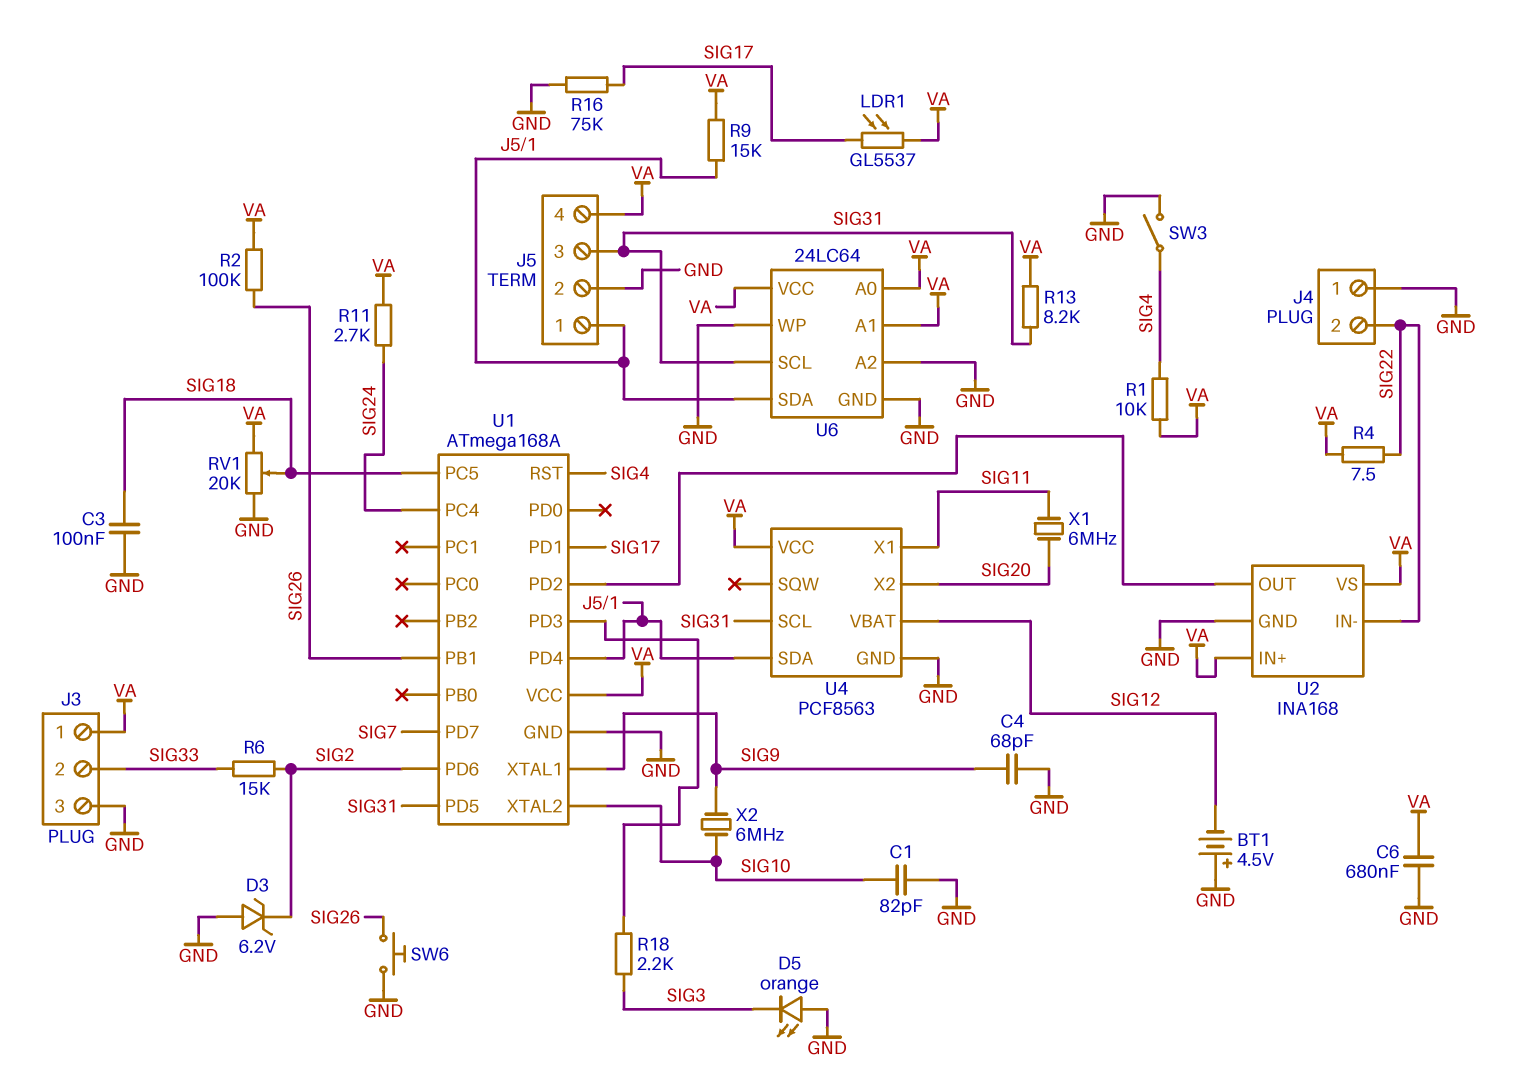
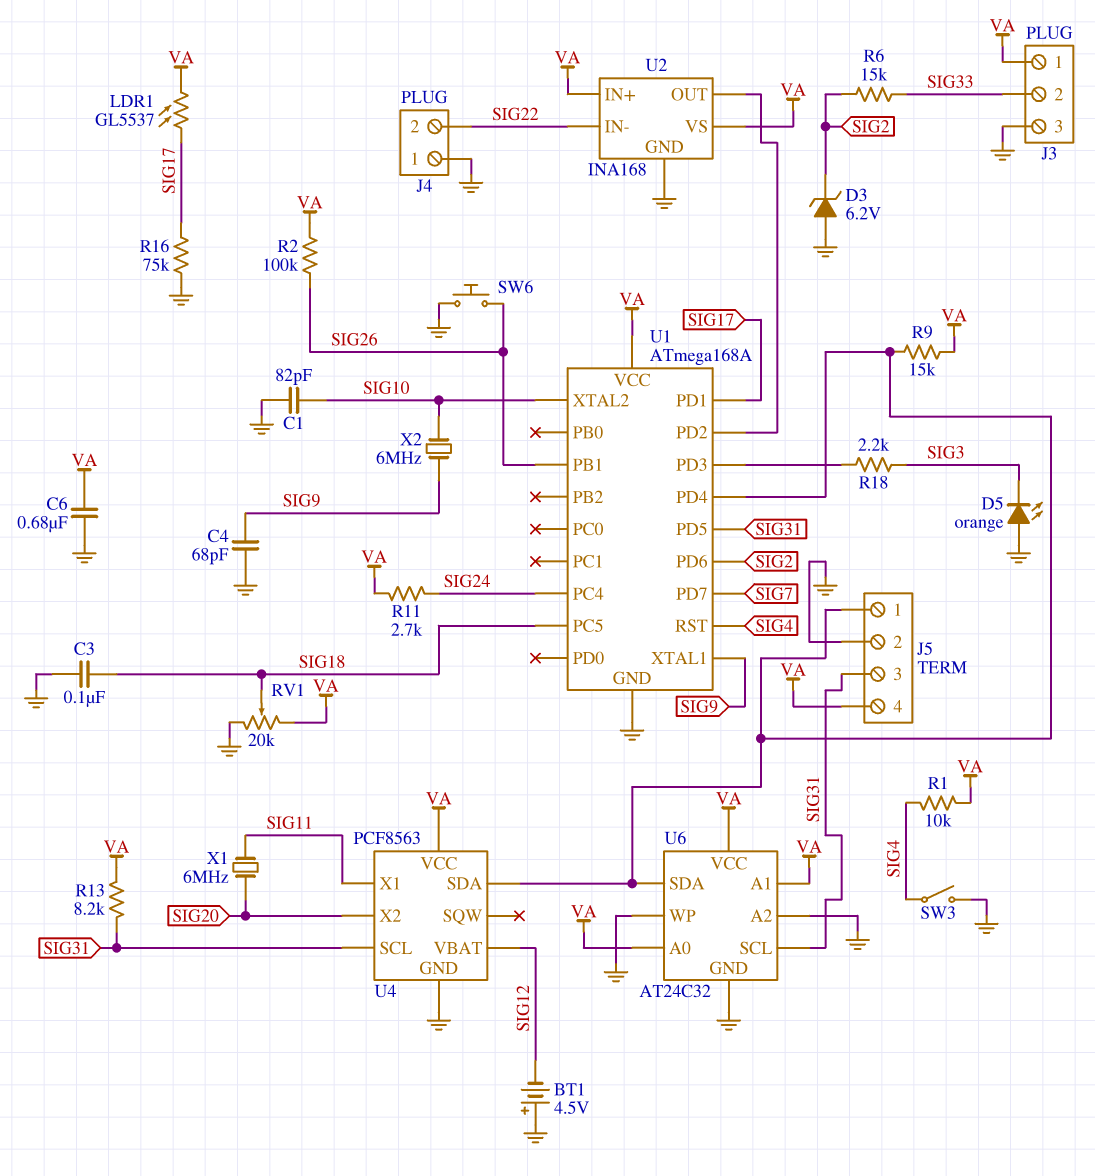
R4: 7.5 (SIG22, VA) -> none
U6: 24LC64 -> AT24C32

